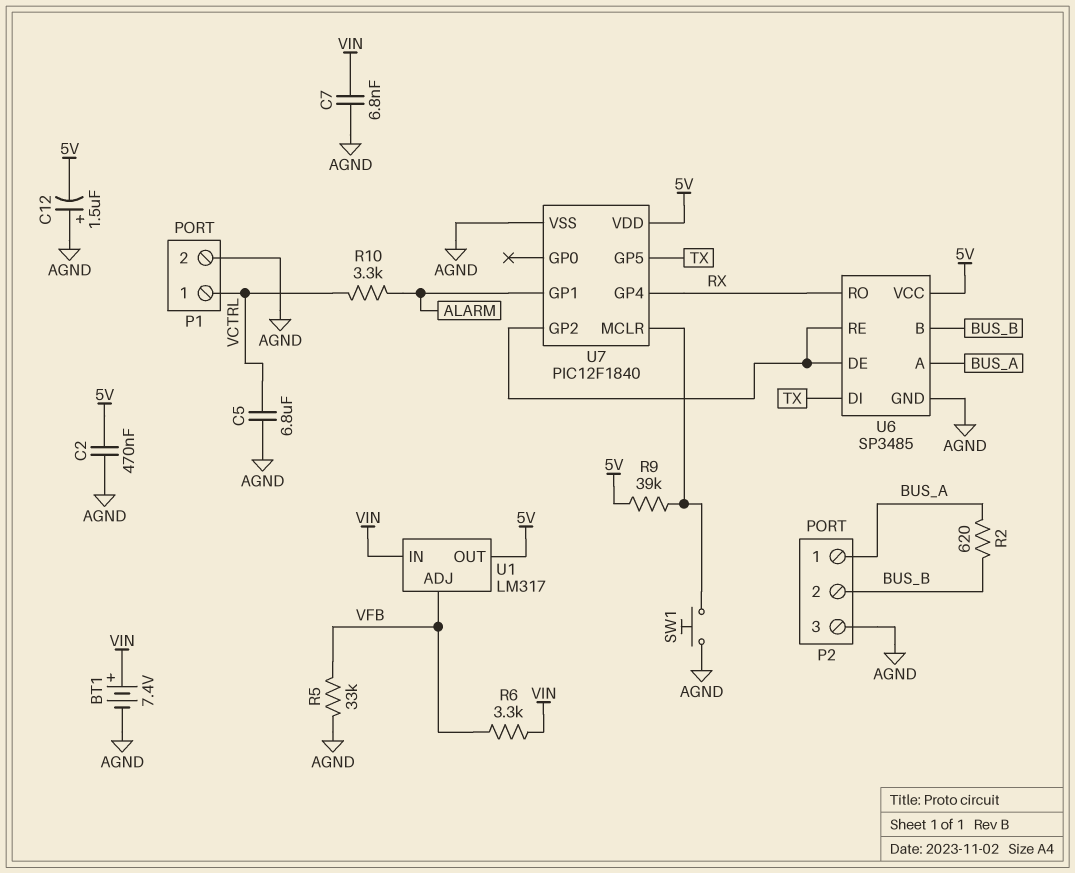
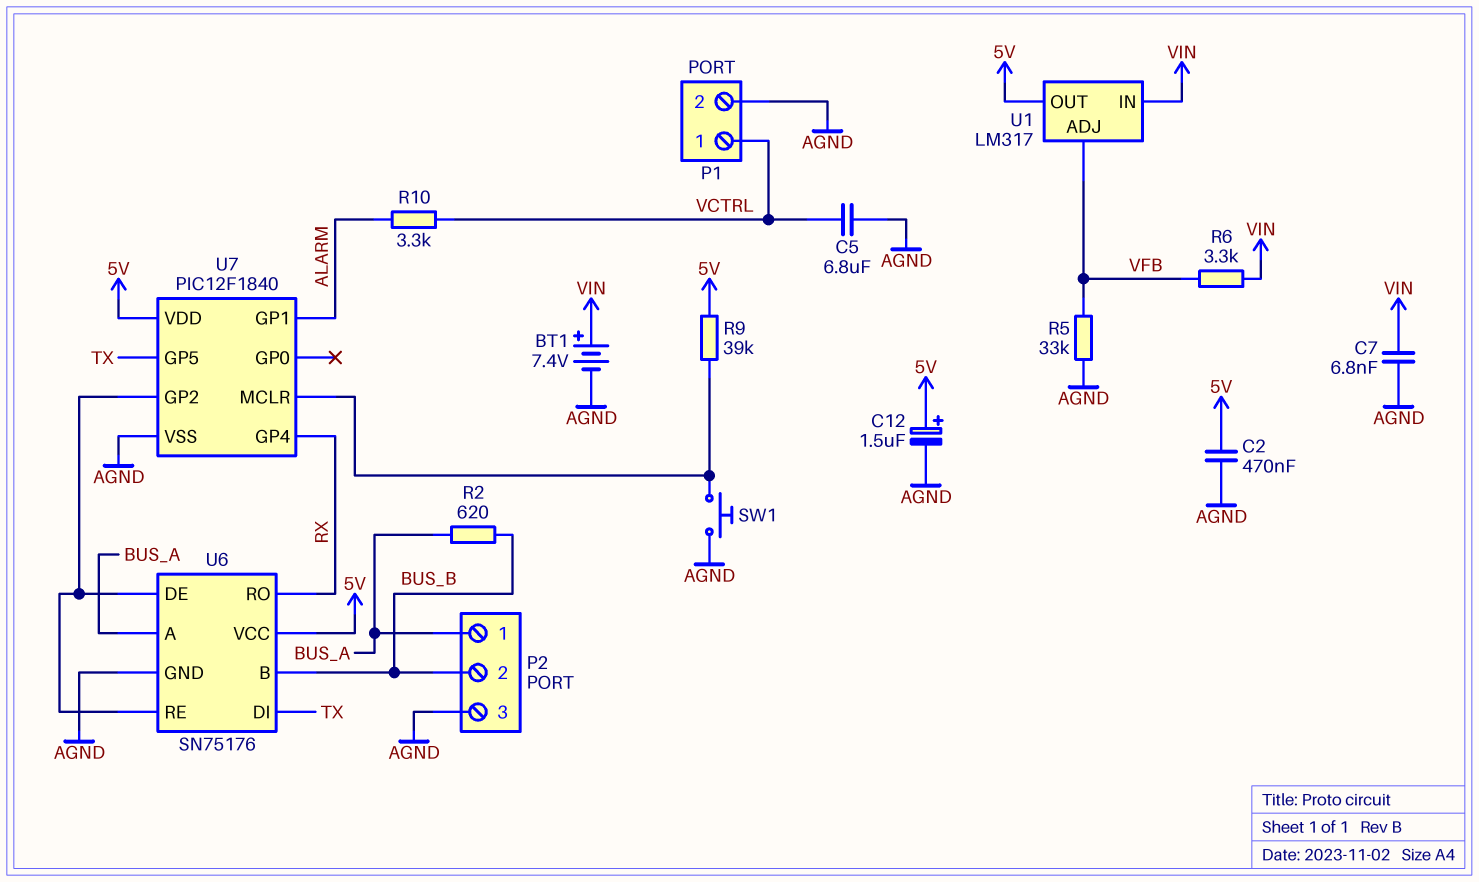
C12: 1.5uF (plus AGND, minus 5V) -> 1.5uF (plus 5V, minus AGND)
U6: SP3485 -> SN75176

